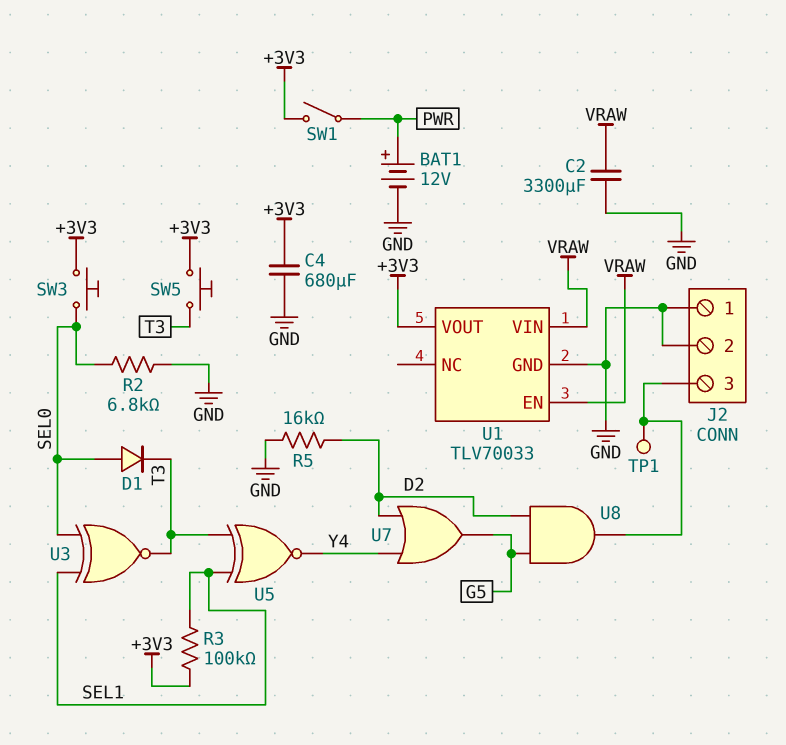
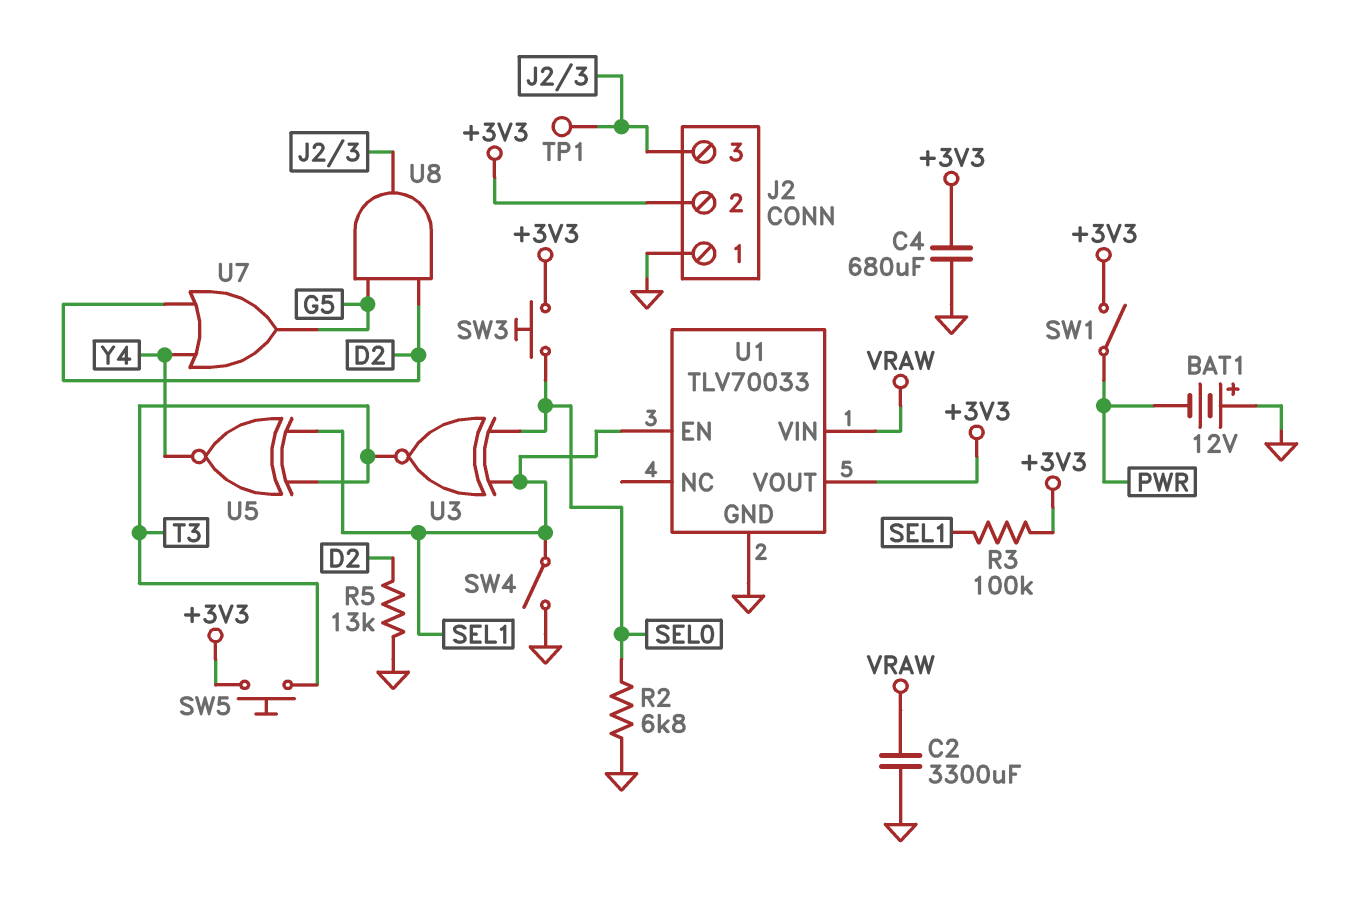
BAT1: 12V (plus PWR, minus GND) -> 12V (plus GND, minus PWR)
D1: diode (A SEL0, K T3) -> none
J2 pin 2: GND -> +3V3
R5: 16k (D2, GND) -> 13k (D2, GND)
SW4: none -> switch (GND, SEL1)
U1 pin EN: VRAW -> SEL1

